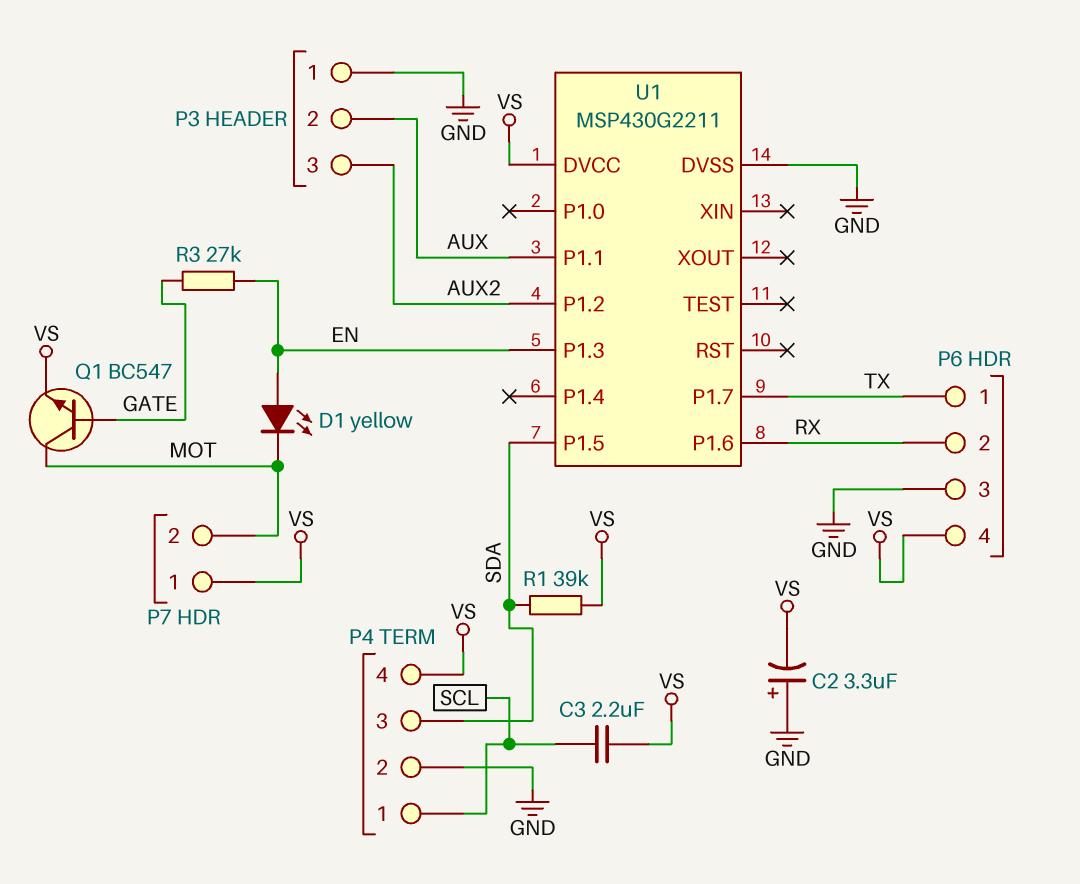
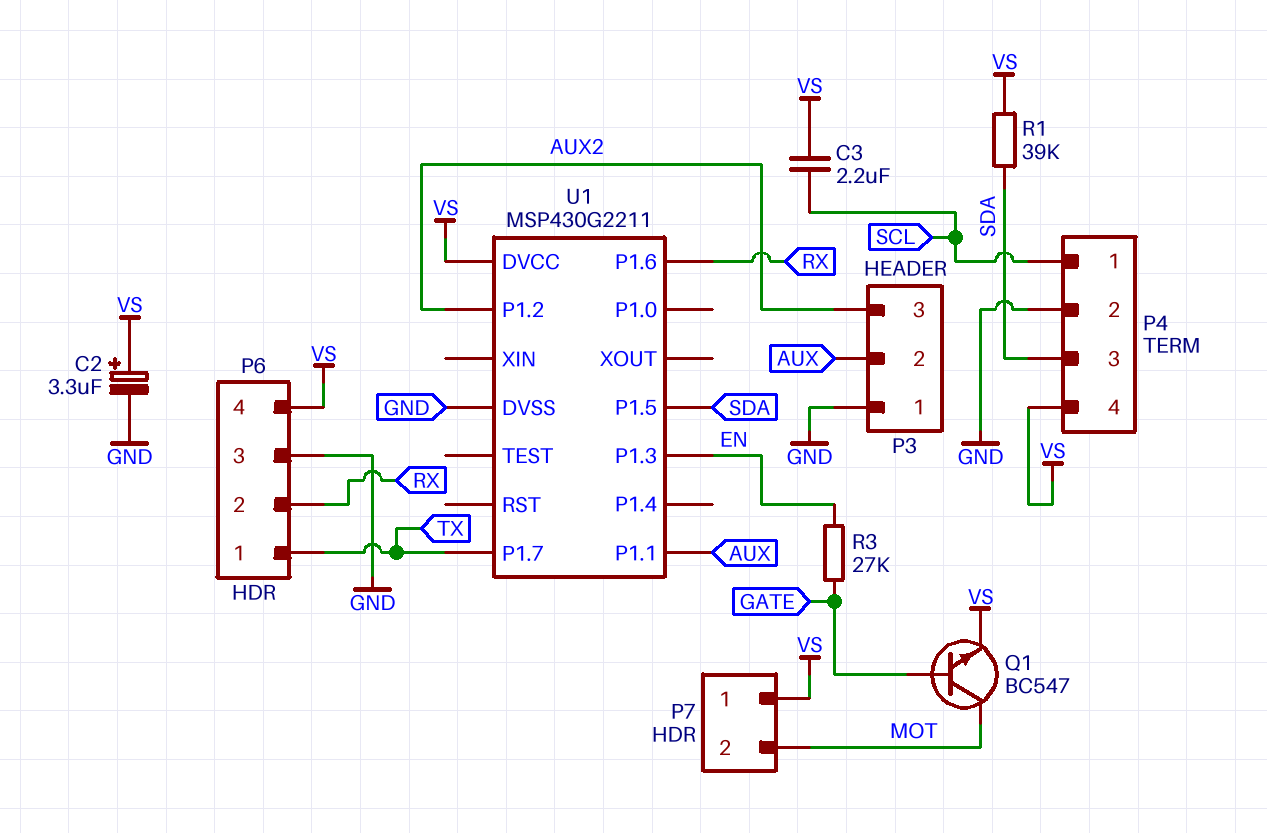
C2: 3.3uF (plus GND, minus VS) -> 3.3uF (plus VS, minus GND)
D1: LED yellow (A EN, K MOT) -> none

